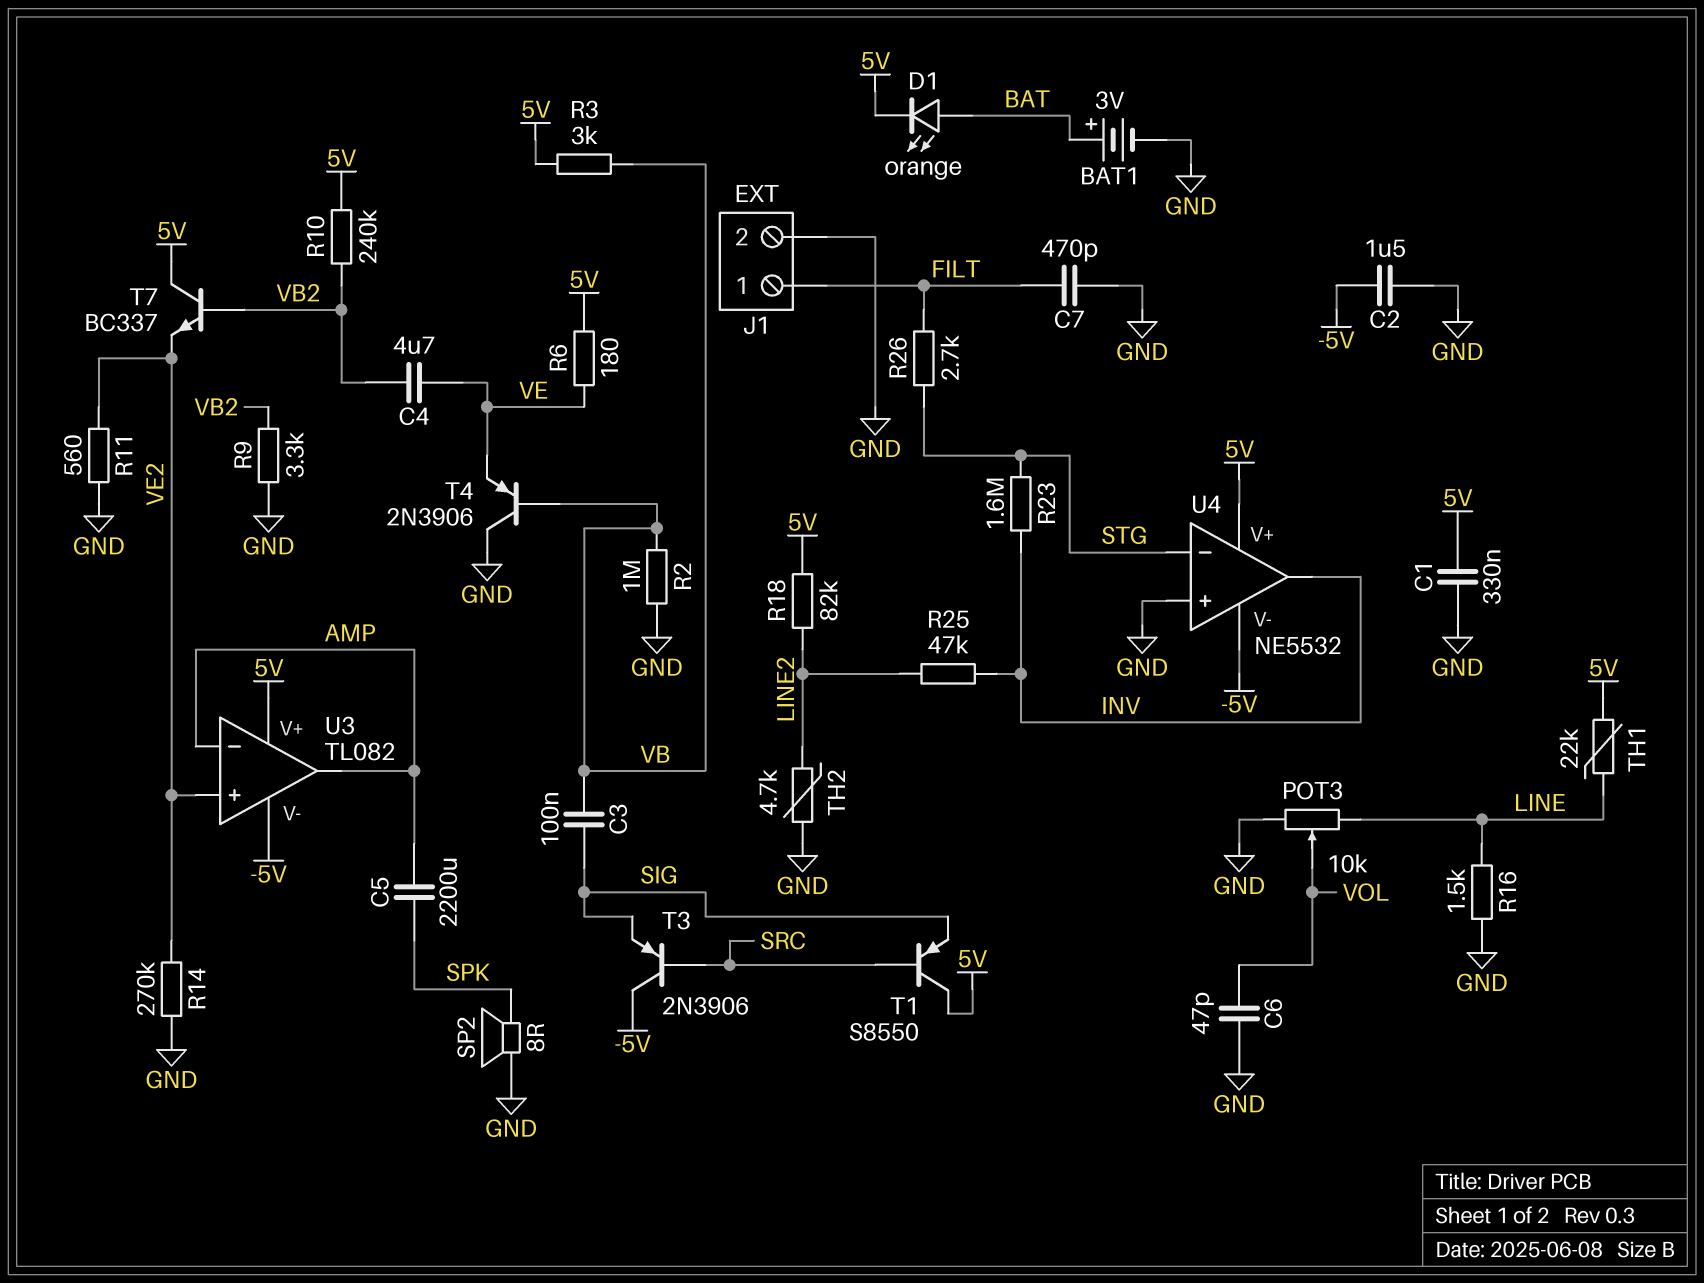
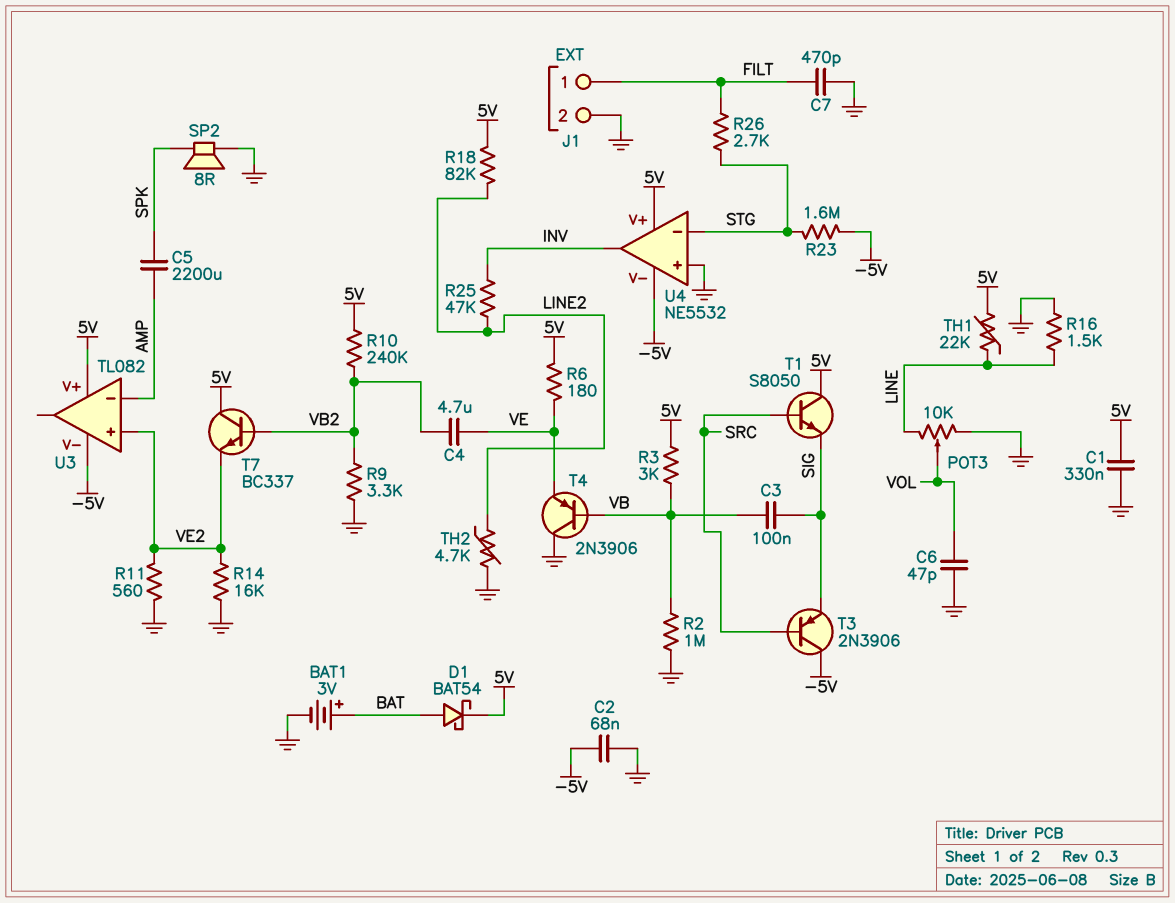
C2: 1.5uF (-5V, GND) -> 68nF (-5V, GND)
D1: LED orange (A BAT, K 5V) -> schottky BAT54 (A BAT, K 5V)
R14: 270k (GND, VE2) -> 16k (GND, VE2)
R23: 1.6M (INV, STG) -> 1.6M (-5V, STG)
T1: PNP S8550 (B SRC, C 5V, E SIG) -> NPN S8050 (B SRC, C 5V, E SIG)
U3 pin out: AMP -> none

